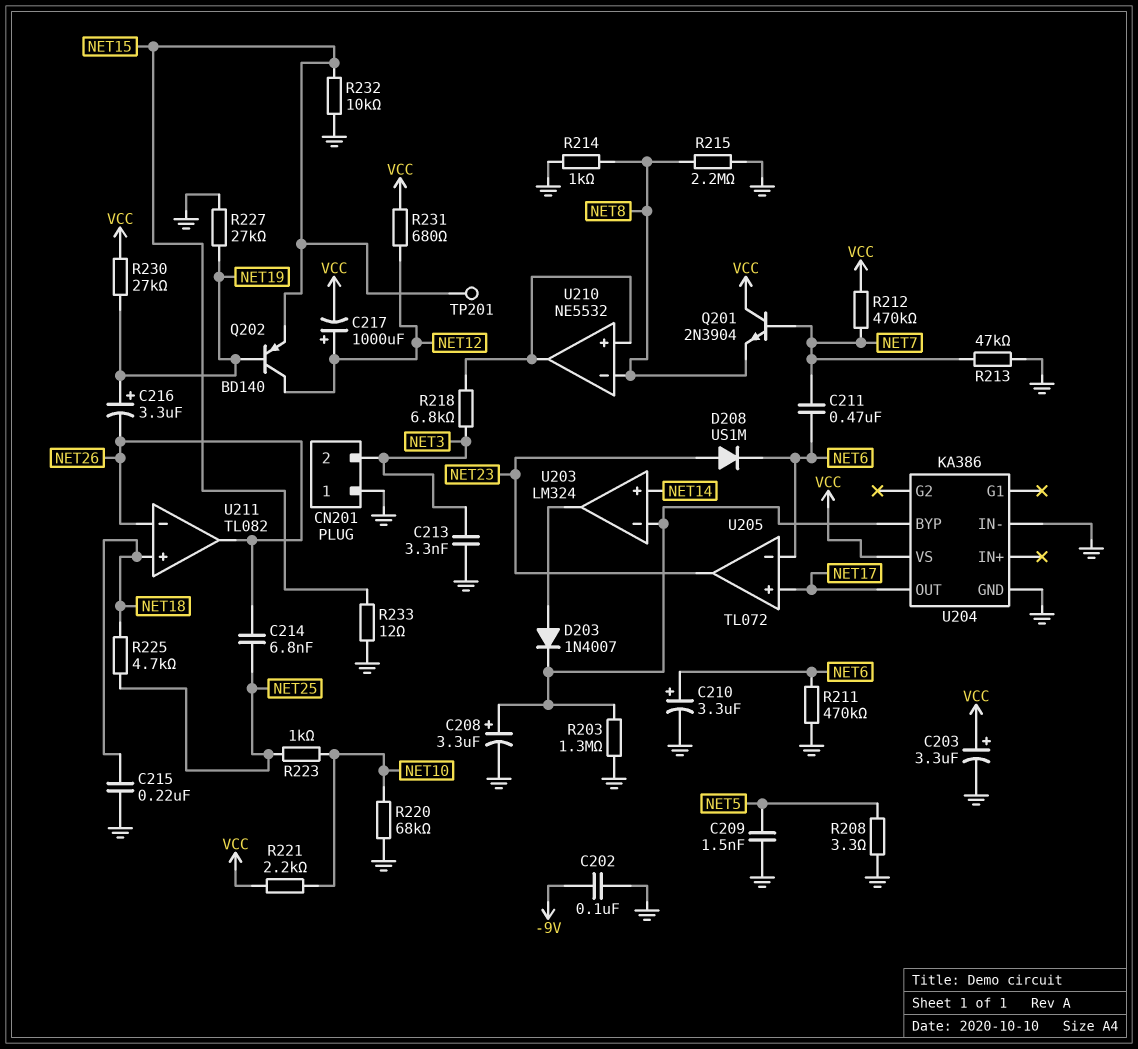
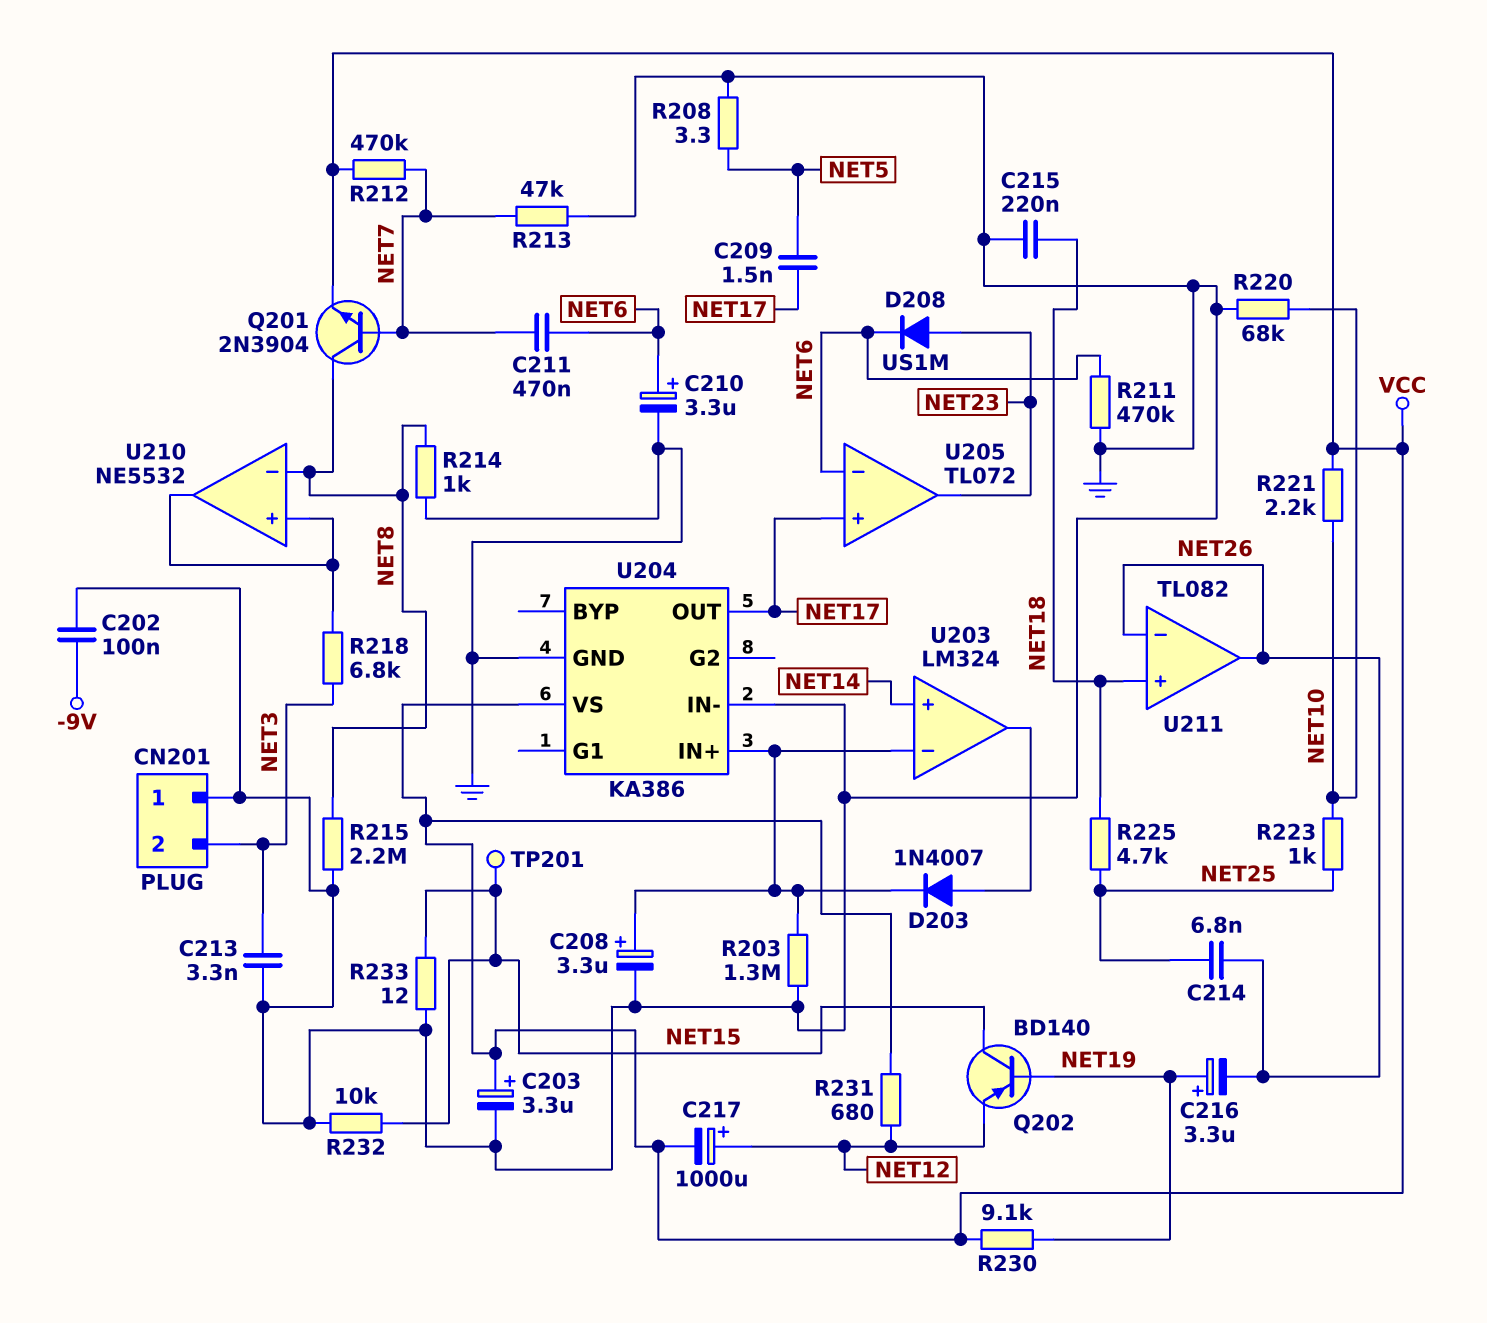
C209: 1.5nF (GND, NET5) -> 1.5nF (NET5, NET17)
Q201: NPN 2N3904 (B NET7, C VCC, E NET8) -> NPN 2N3904 (B NET7, C NET8, E VCC)
Q202: PNP BD140 (B NET19, C NET12, E NET15) -> PNP BD140 (B NET19, C NET15, E NET12)
R227: 27k (GND, NET19) -> none
R230: 27k (NET19, VCC) -> 9.1k (NET19, VCC)
U204 pin BYP: U203/in- -> none
U204 pin IN+: none -> U203/in-

